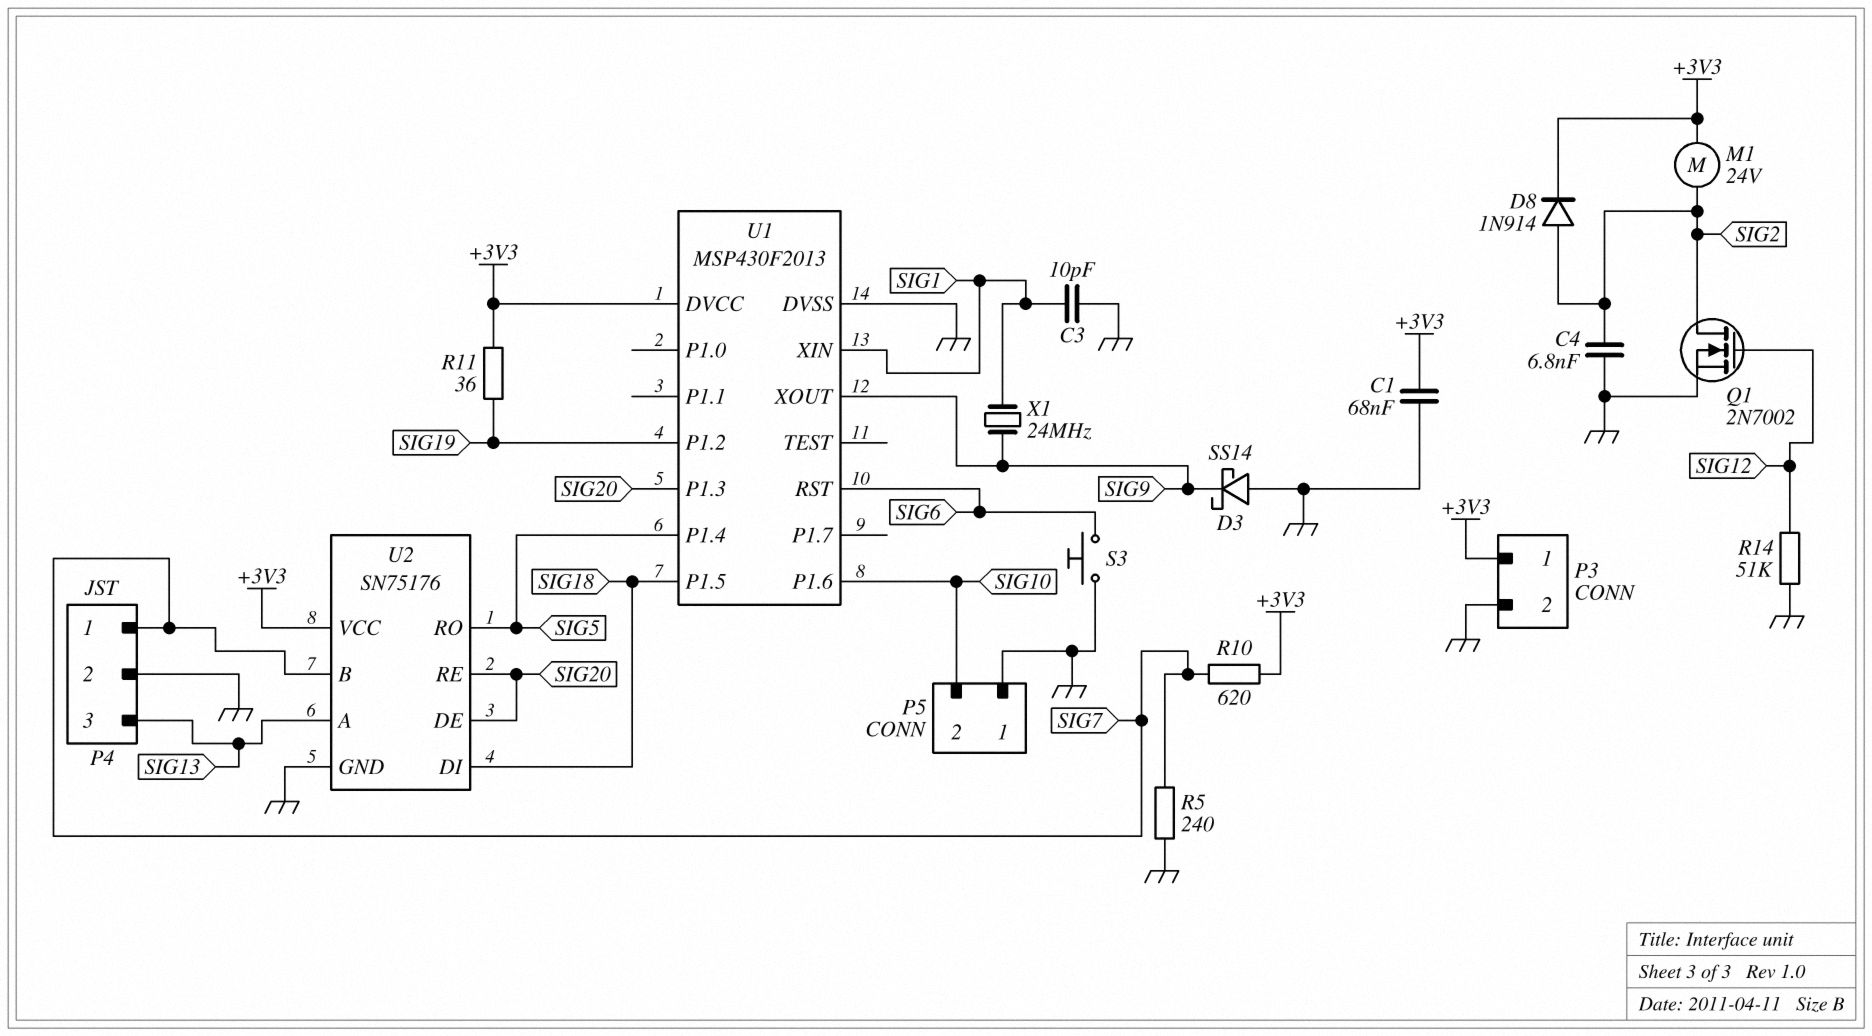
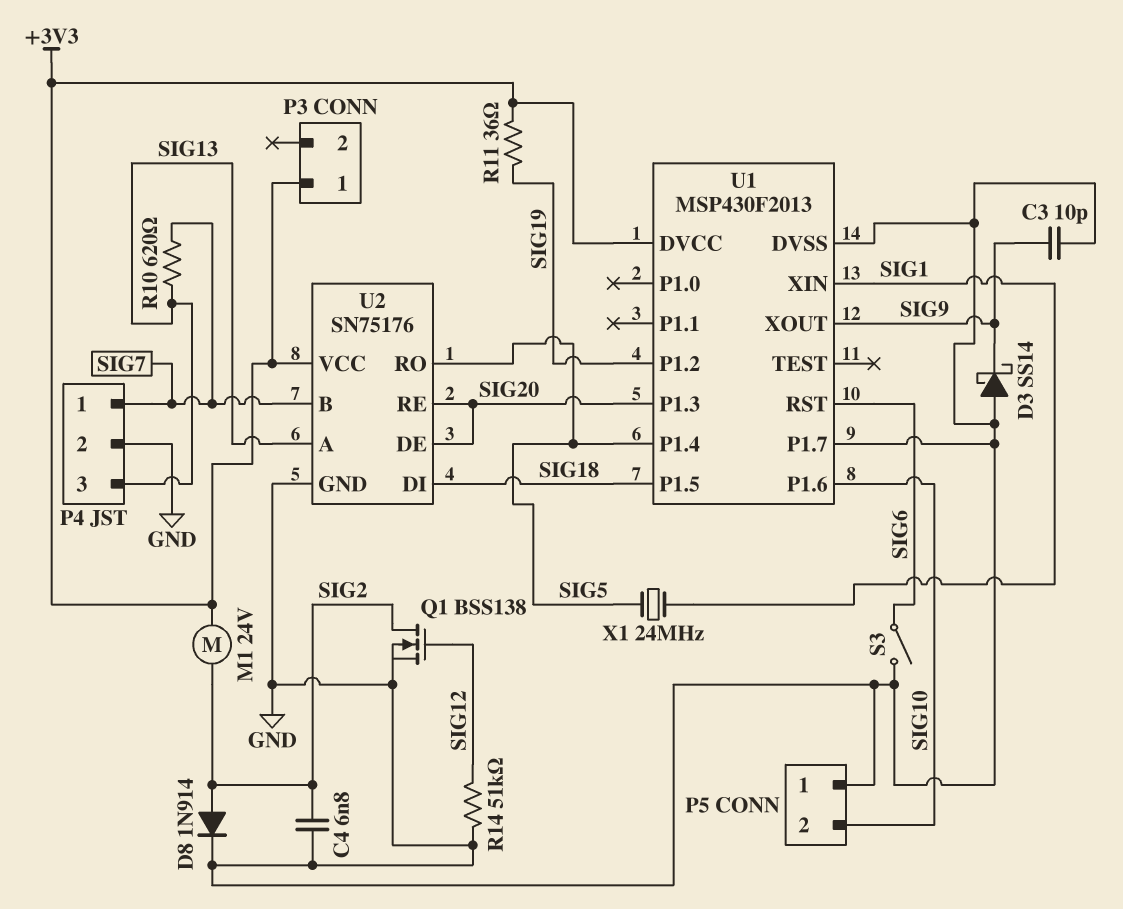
C1: 68nF (+3V3, GND) -> none
C3: 10pF (GND, SIG1) -> 10pF (GND, SIG9)
D8: diode 1N914 (A SIG2, K +3V3) -> diode 1N914 (A SIG2, K GND)
P3 pin 2: GND -> none
Q1: NMOS 2N7002 (G SIG12, D SIG2, S GND) -> NMOS BSS138 (G SIG12, D SIG2, S GND)
R5: 240 (GND, SIG7) -> none
R10: 620 (+3V3, SIG7) -> 620 (SIG7, SIG13)
S3: button (GND, SIG6) -> switch (GND, SIG6)
U1 pin P1.7: none -> GND
X1: 24MHz (SIG1, SIG9) -> 24MHz (SIG1, SIG5)

